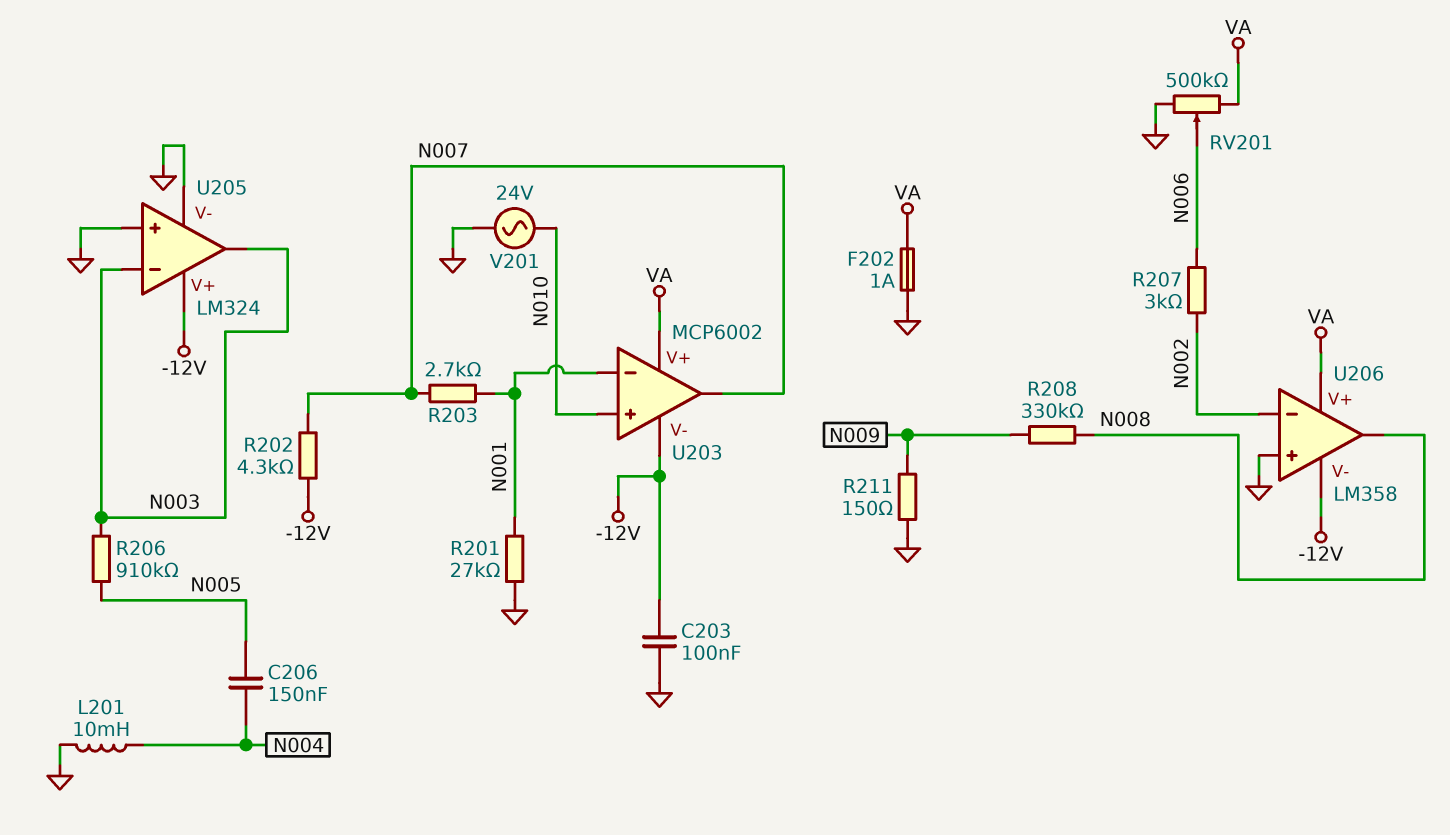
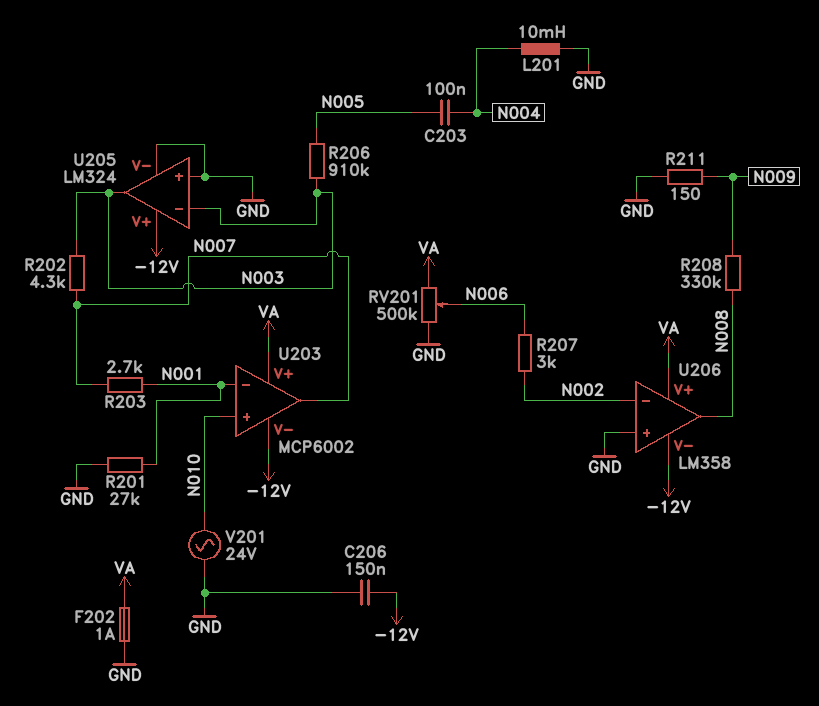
C203: 100nF (-12V, GND) -> 100nF (N004, N005)
C206: 150nF (N004, N005) -> 150nF (-12V, GND)
R202: 4.3k (-12V, N007) -> 4.3k (N003, N007)

